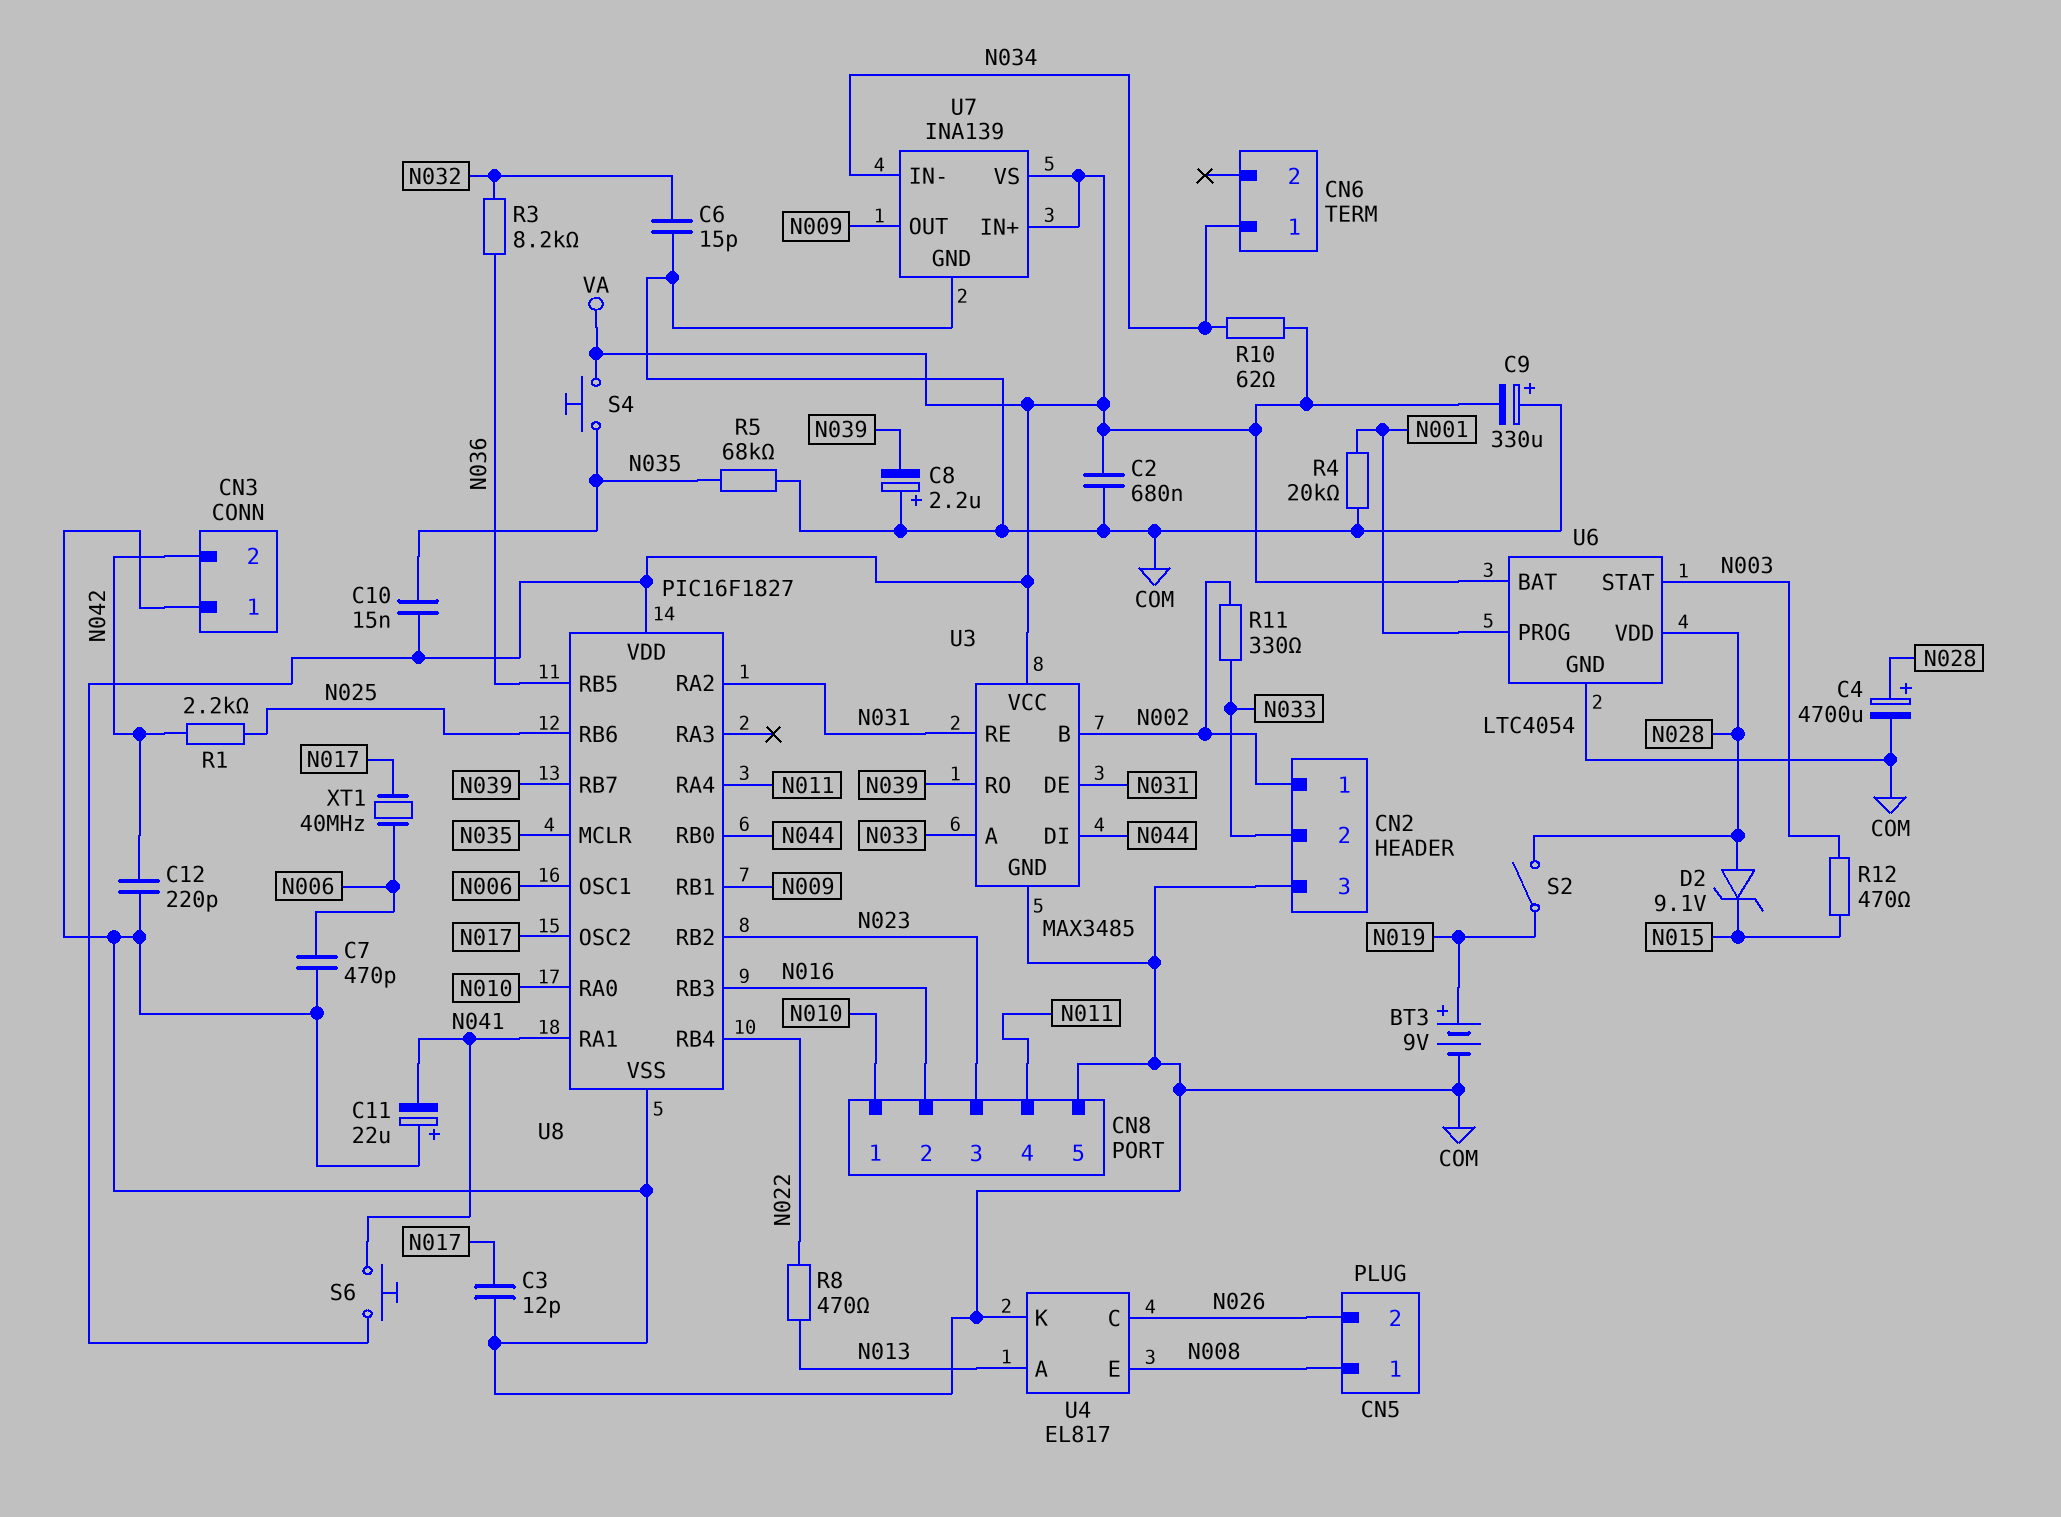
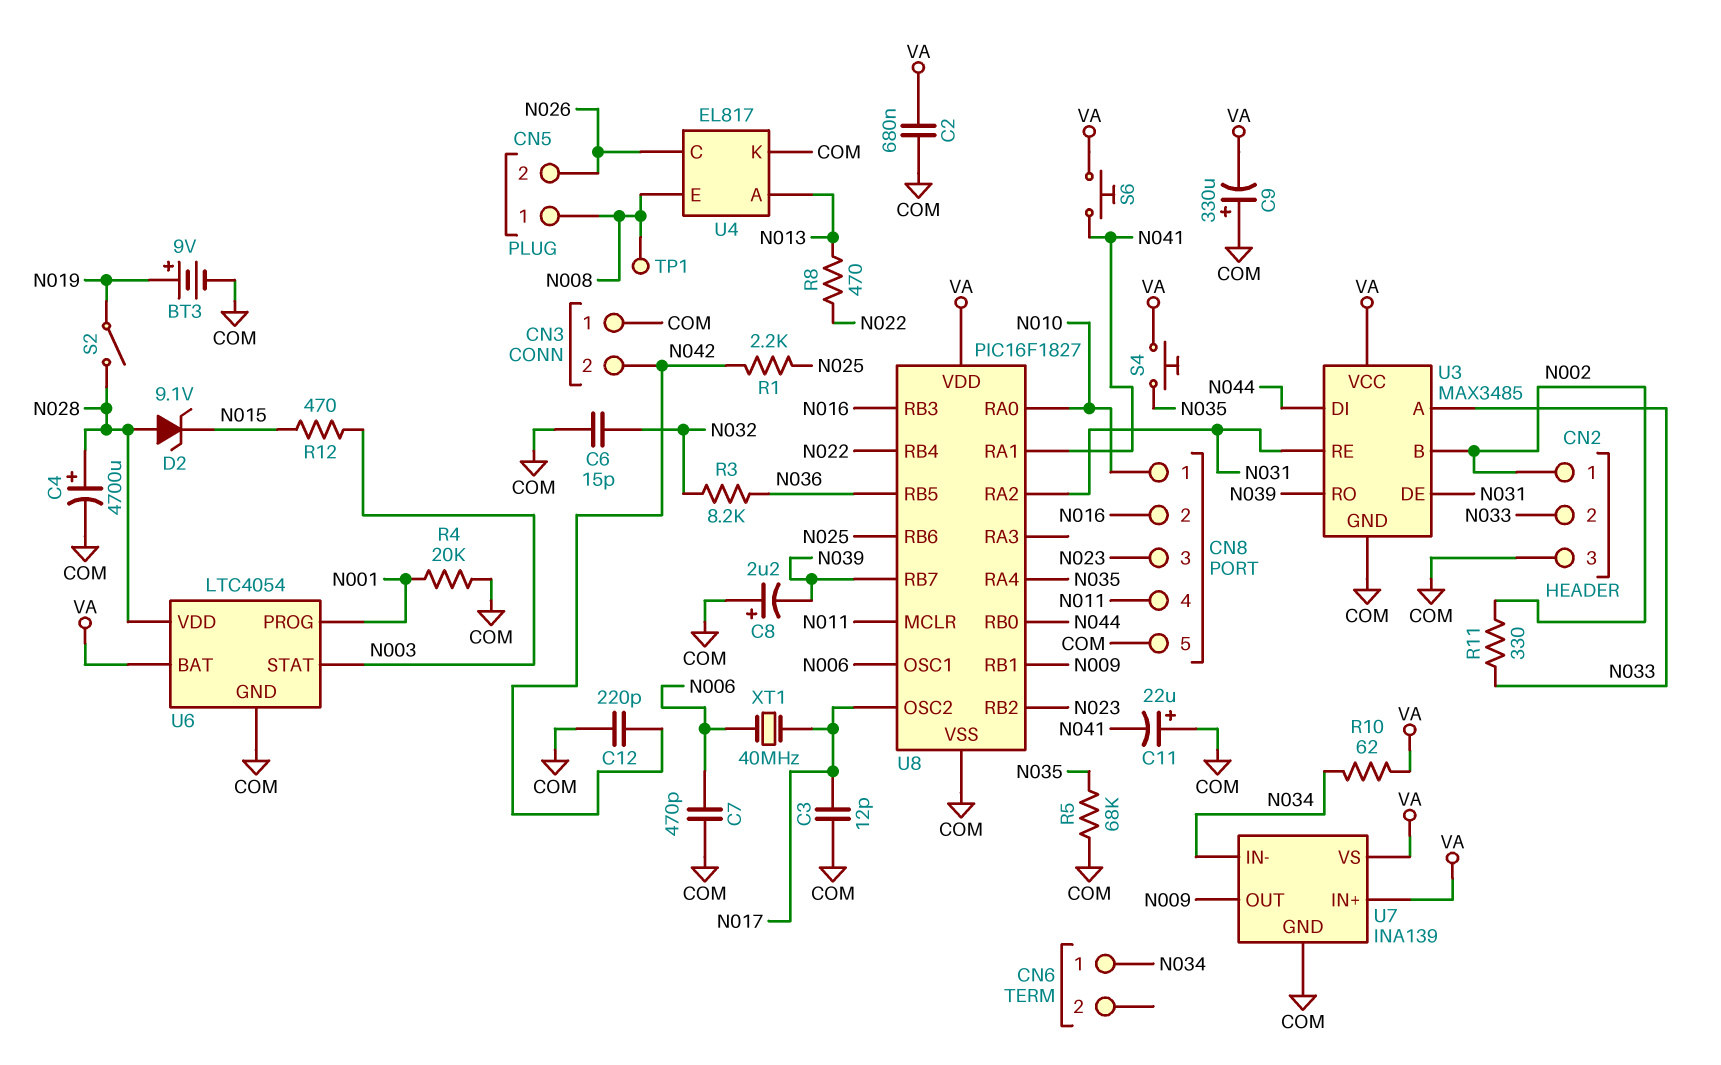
C10: 15nF (N035, VA) -> none
TP1: none -> test point (N008)
U8 pin MCLR: N035 -> N011
U8 pin RA4: N011 -> N035

